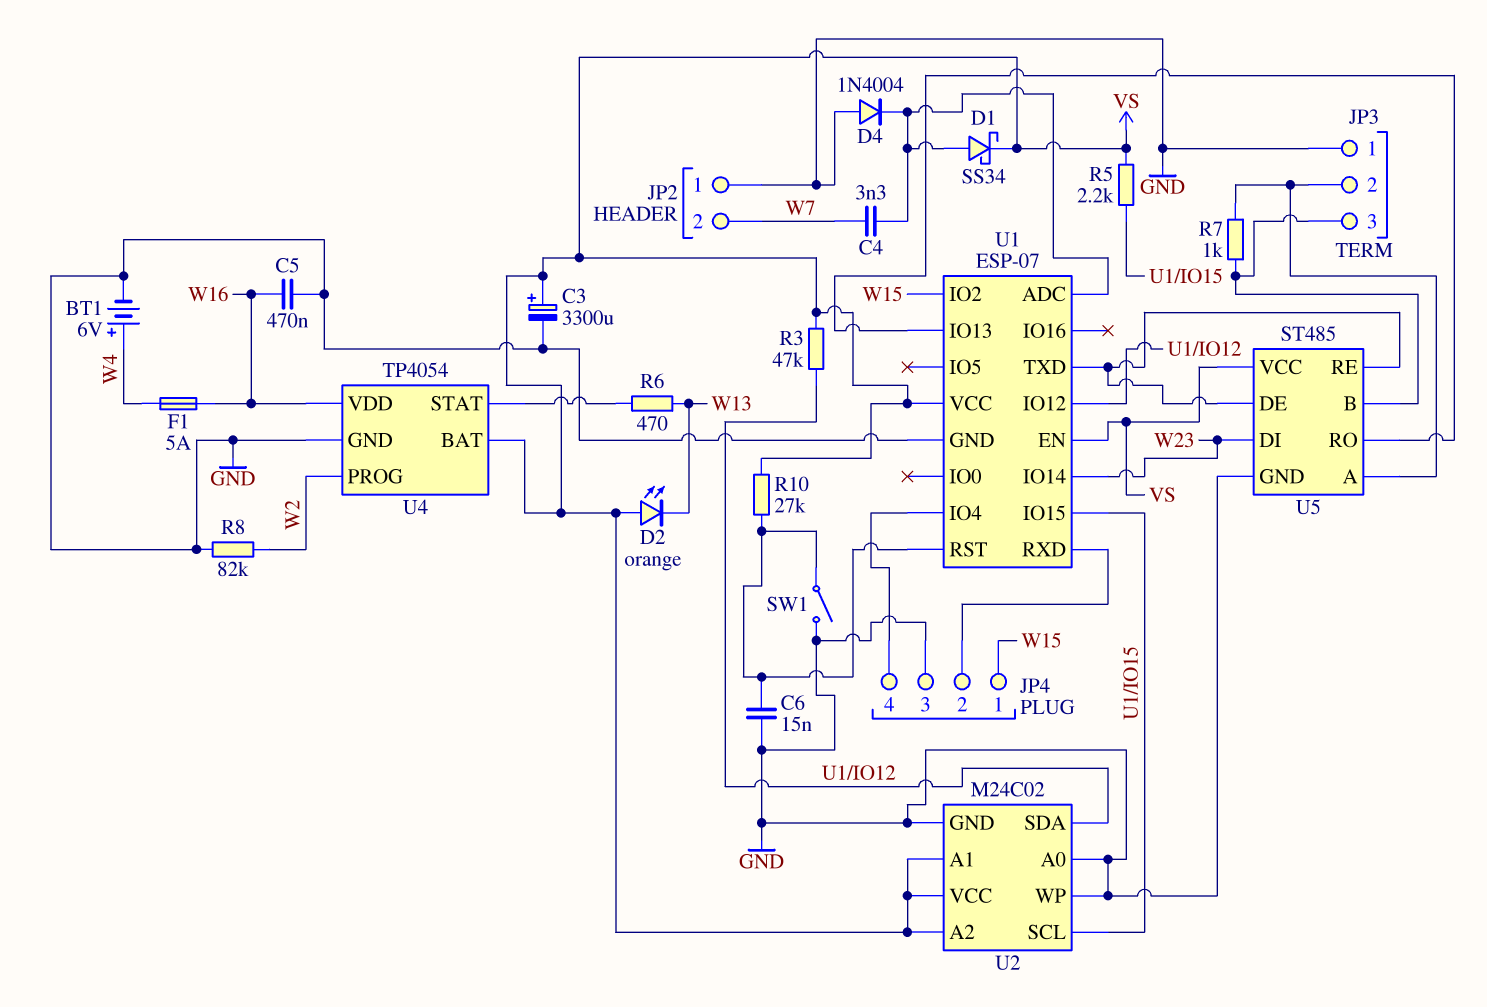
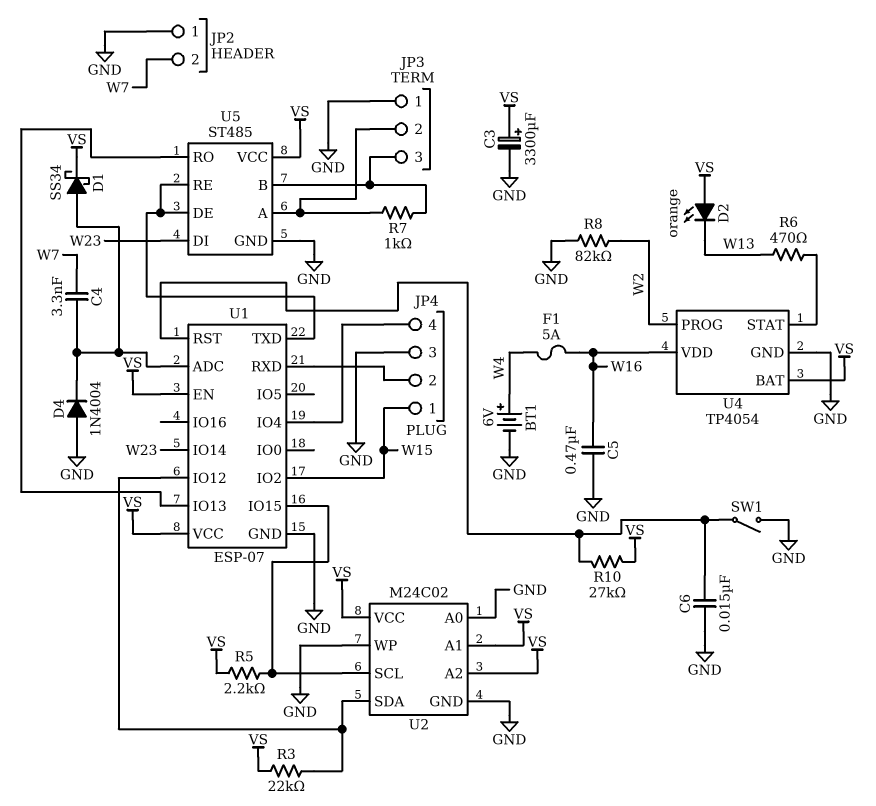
R3: 47k (U1/IO12, VS) -> 22k (U1/IO12, VS)

